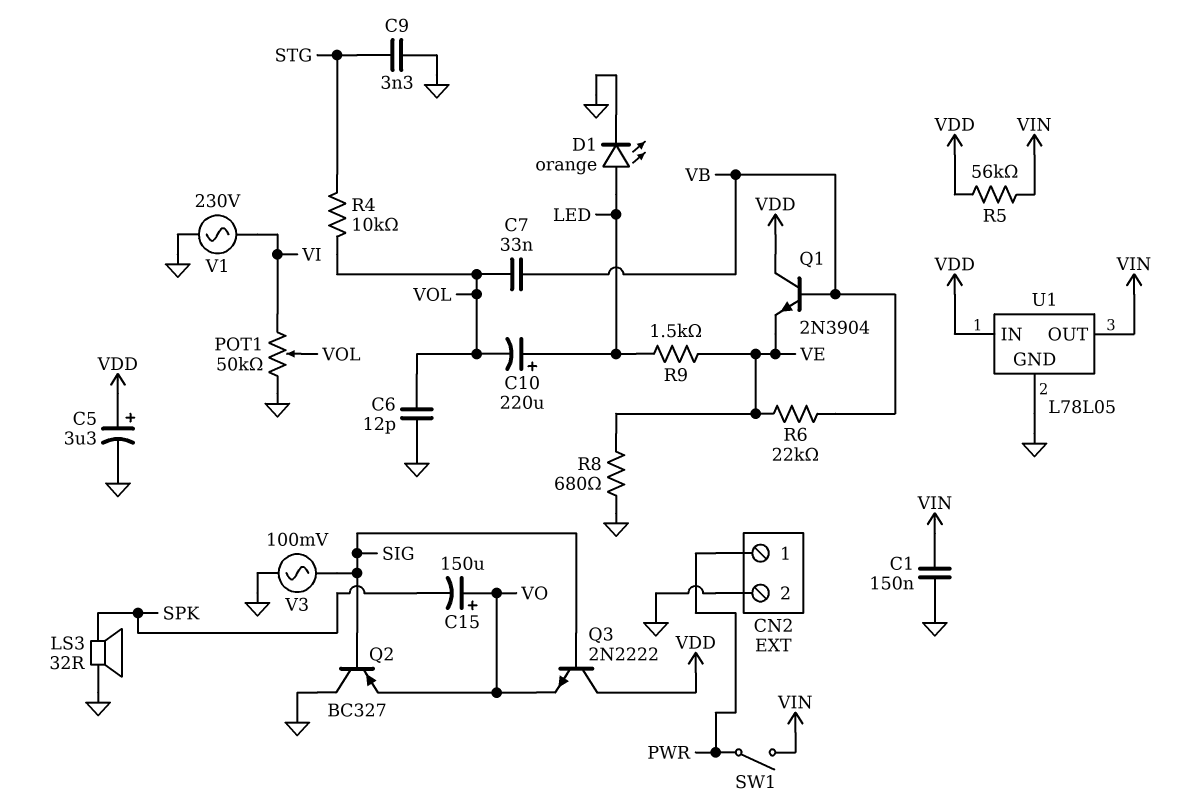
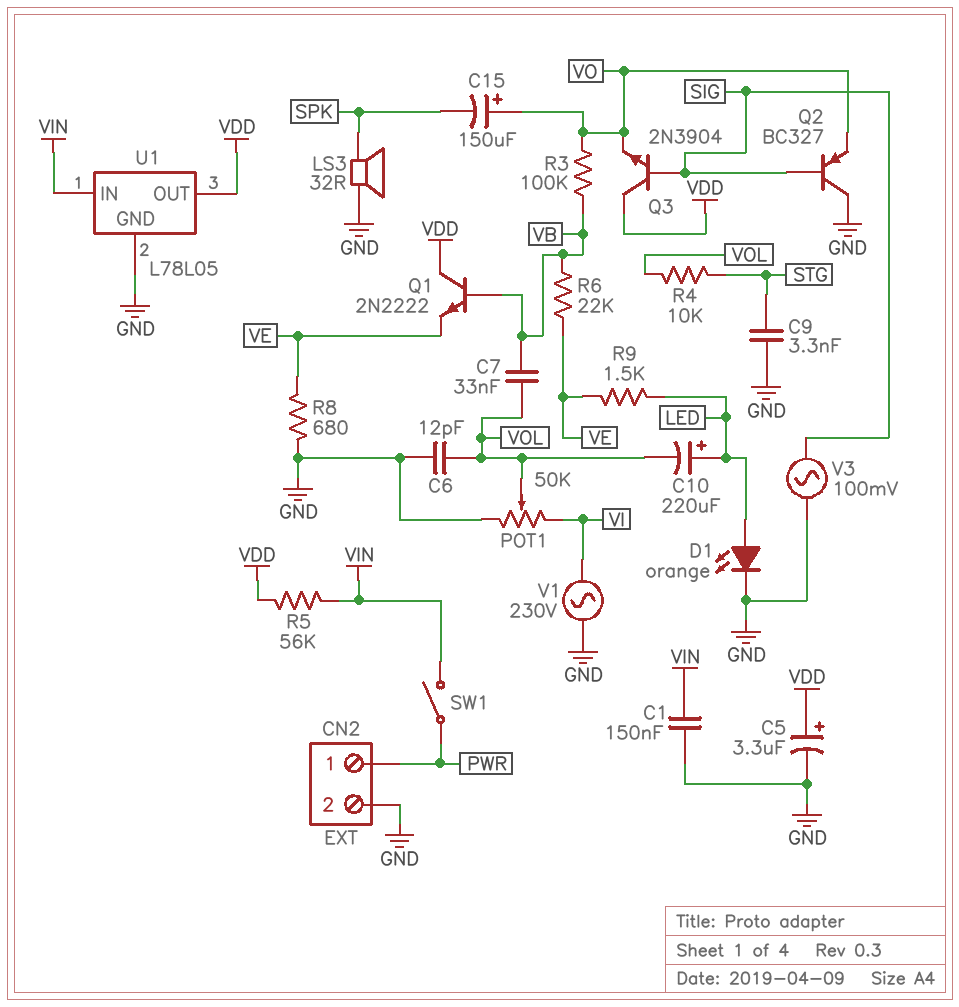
Q1: NPN 2N3904 (B VB, C VDD, E VE) -> NPN 2N2222 (B VB, C VDD, E VE)
Q3: NPN 2N2222 (B SIG, C VDD, E VO) -> NPN 2N3904 (B SIG, C VDD, E VO)
R3: none -> 100k (VB, VO)
U1 pin IN: VDD -> VIN
U1 pin OUT: VIN -> VDD

